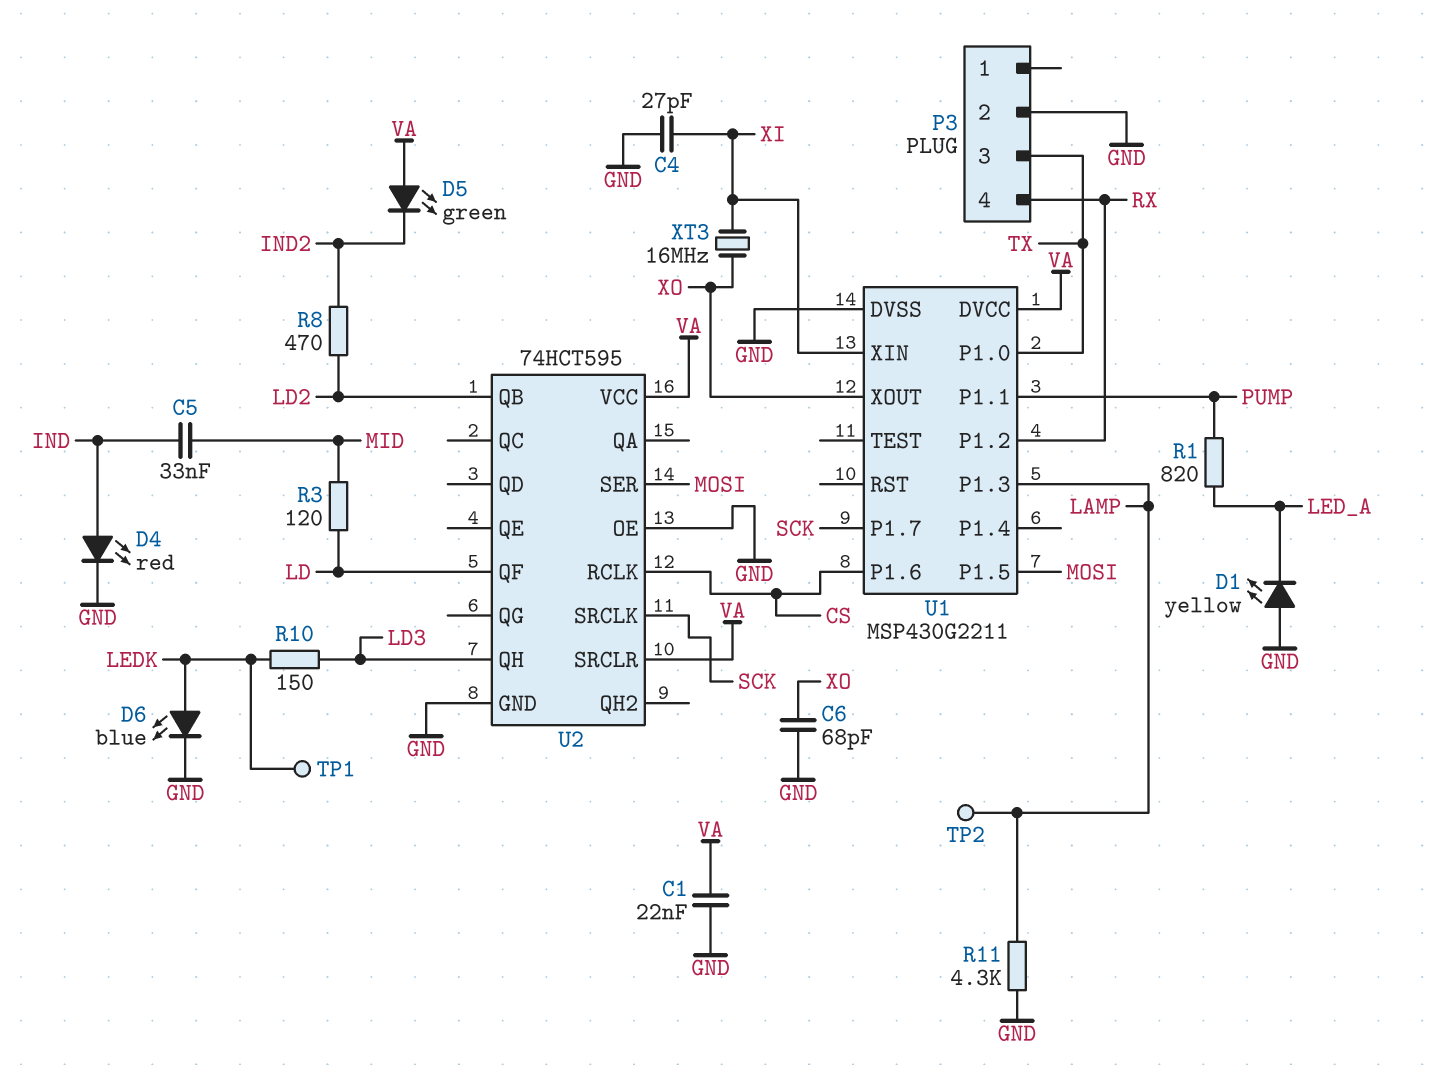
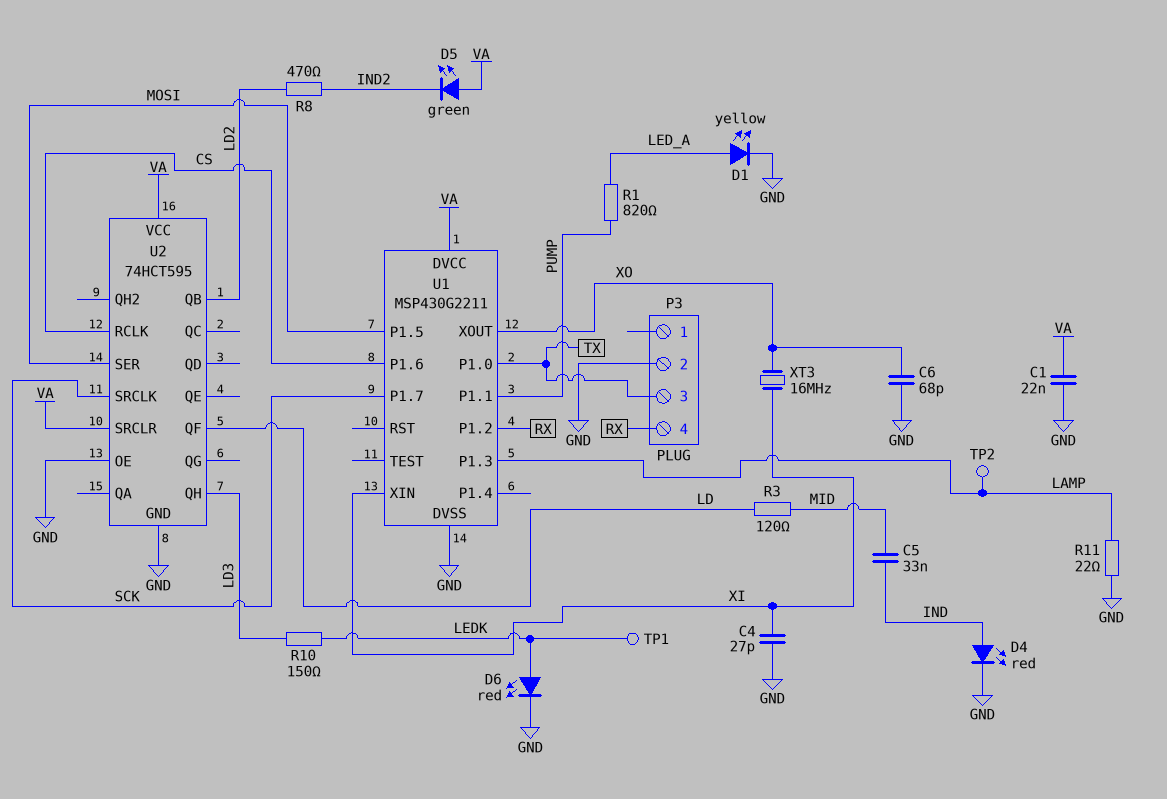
D1: LED yellow (A GND, K LED_A) -> LED yellow (A LED_A, K GND)
D6: LED blue (A LEDK, K GND) -> LED red (A LEDK, K GND)
R11: 4.3k (GND, LAMP) -> 22 (GND, LAMP)

